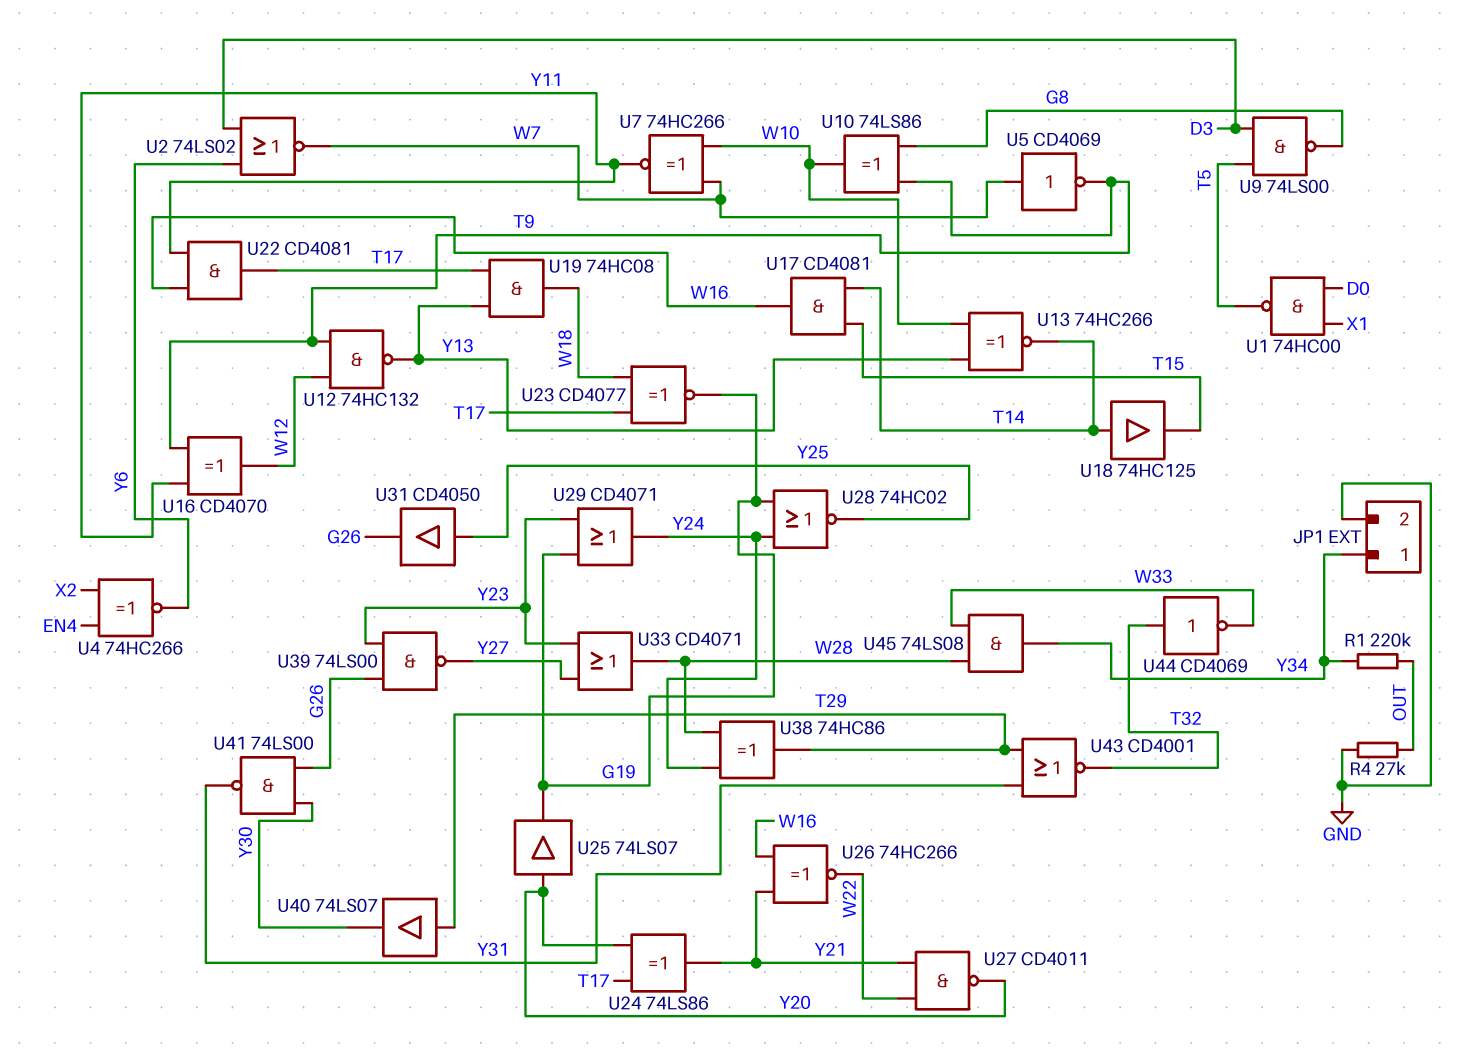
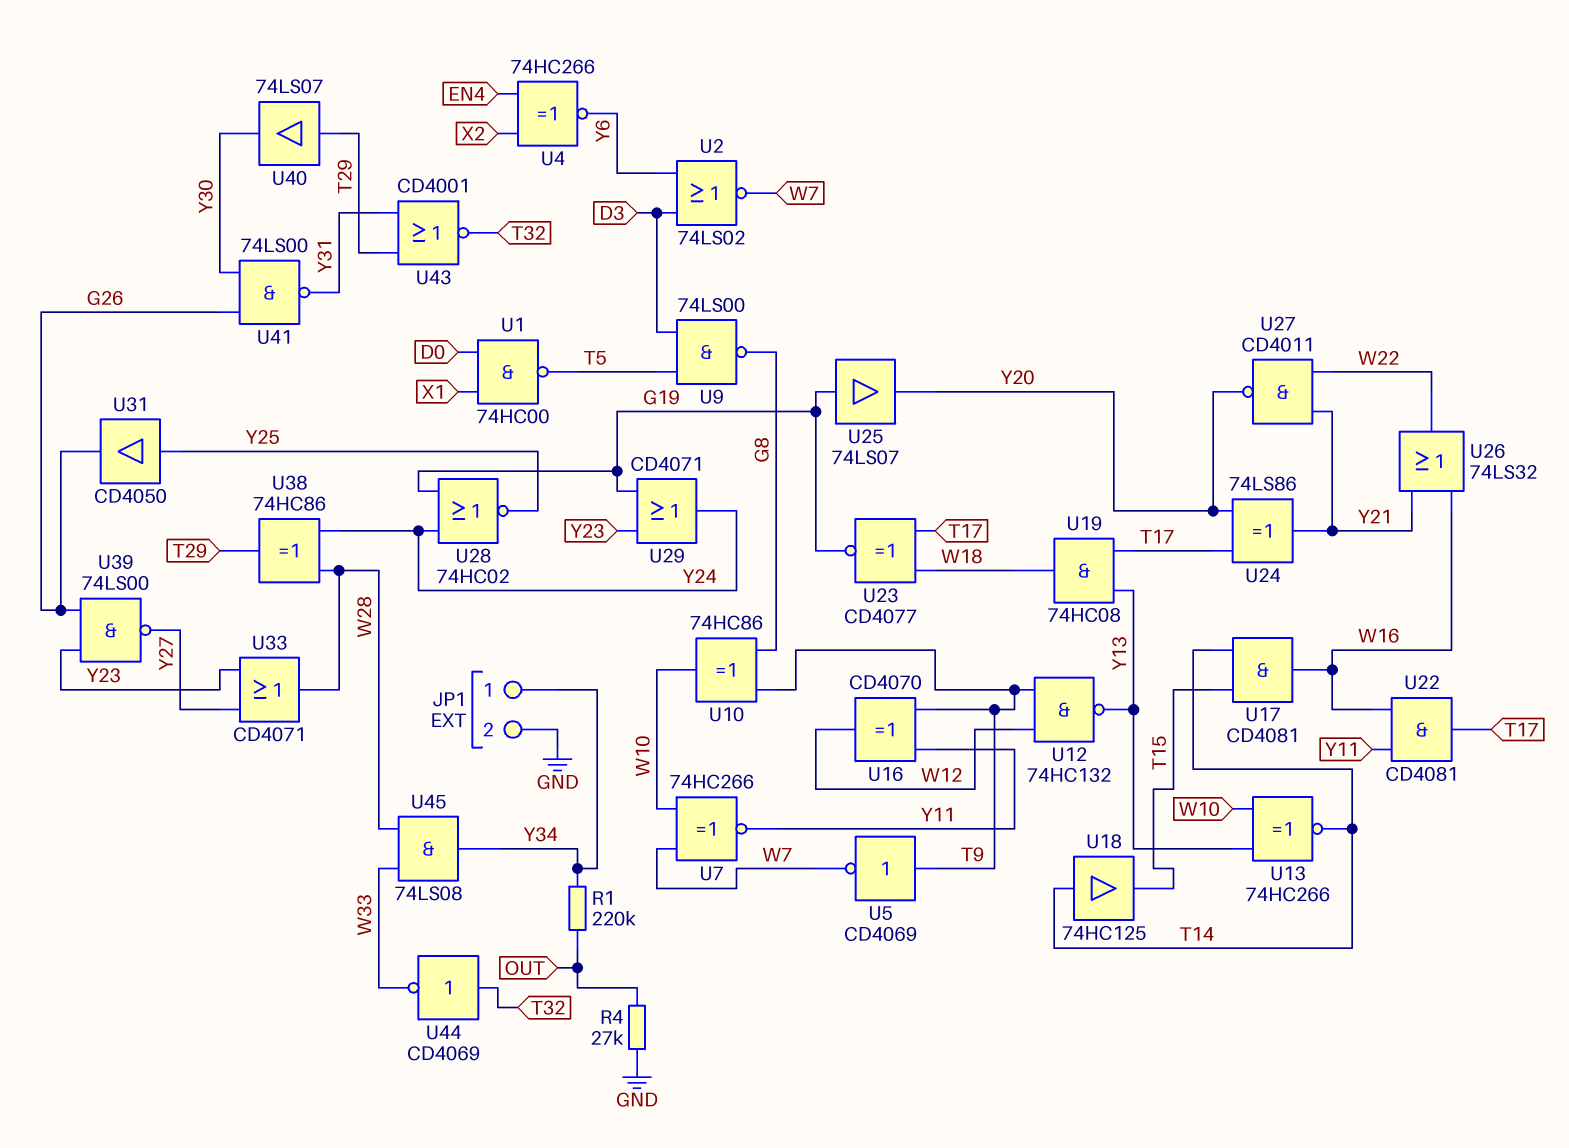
U5: NOT CD4069 (in W7, out T9) -> NOT CD4069 (in T9, out W7)
U10: XOR 74LS86 (in G8, in T9, out W10) -> XOR 74HC86 (in G8, in T9, out W10)
U25: buffer 74LS07 (in Y20, out G19) -> buffer 74LS07 (in G19, out Y20)
U26: XNOR 74HC266 (in W16, in Y21, out W22) -> OR 74LS32 (in W16, in Y21, out W22)

